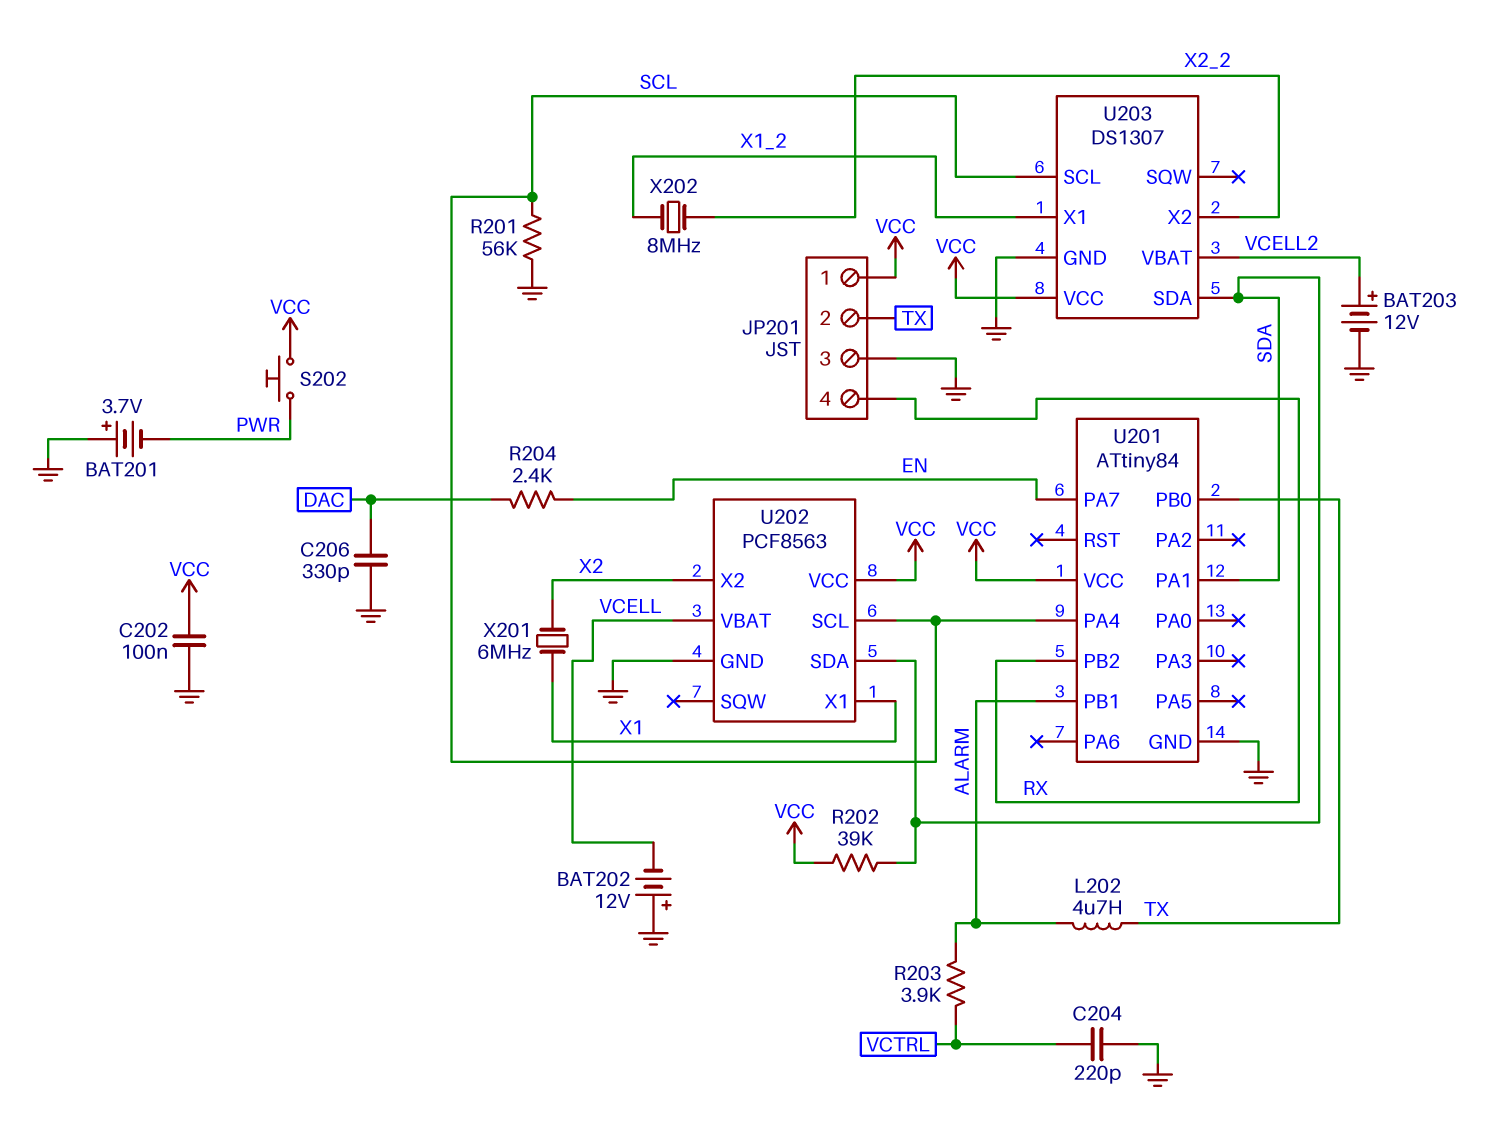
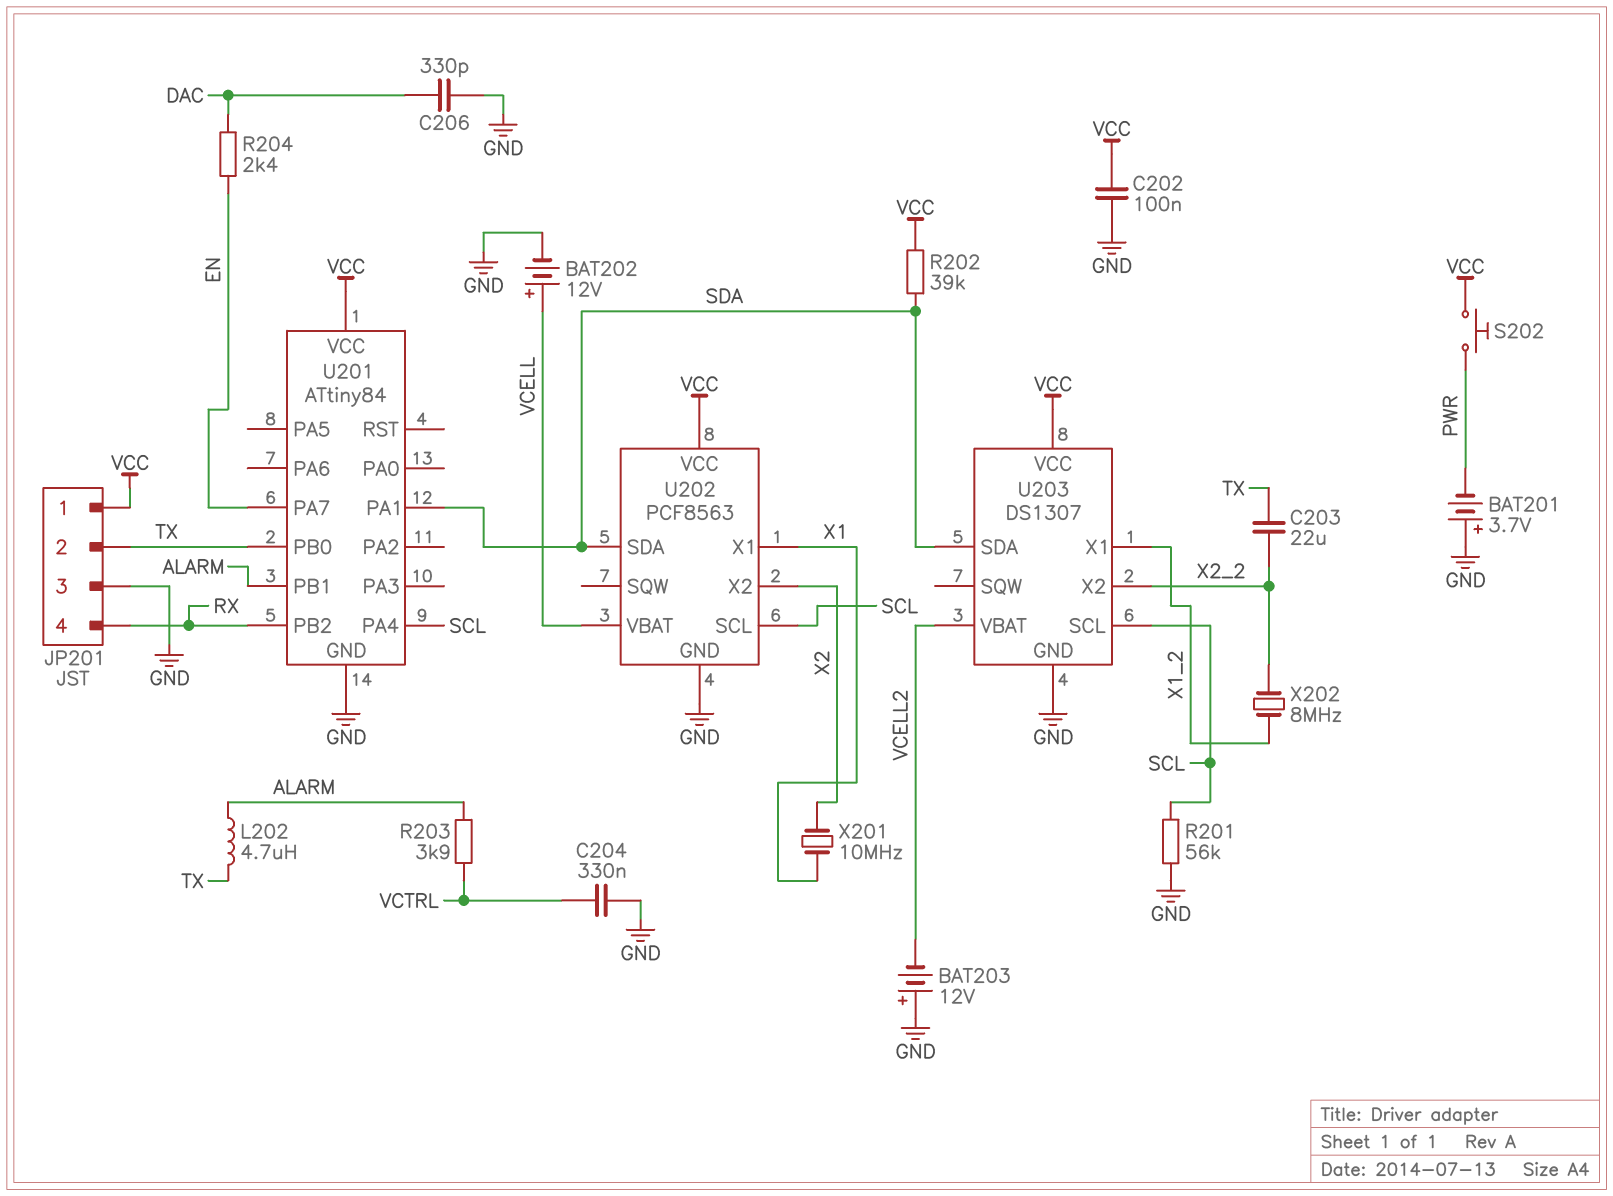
BAT202: 12V (plus GND, minus VCELL) -> 12V (plus VCELL, minus GND)
BAT203: 12V (plus VCELL2, minus GND) -> 12V (plus GND, minus VCELL2)
C203: none -> 22uF (TX, X2_2)
C204: 220pF (GND, VCTRL) -> 330nF (GND, VCTRL)
X201: 6MHz (X1, X2) -> 10MHz (X1, X2)

